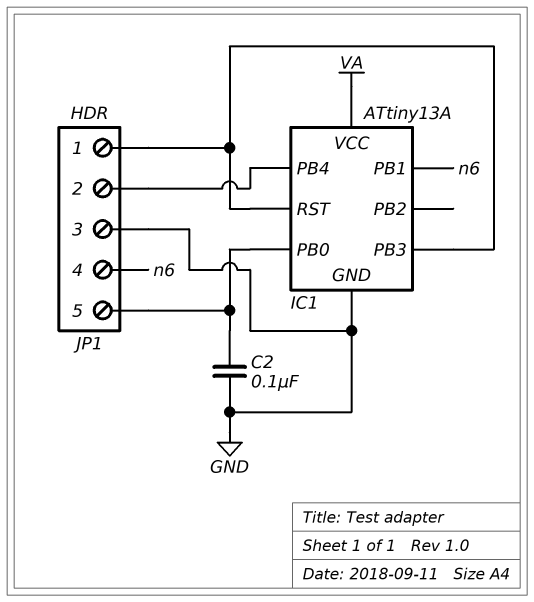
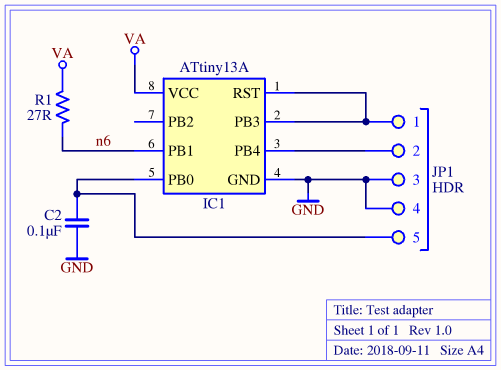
JP1 pin 4: n6 -> GND
R1: none -> 27 (VA, n6)

